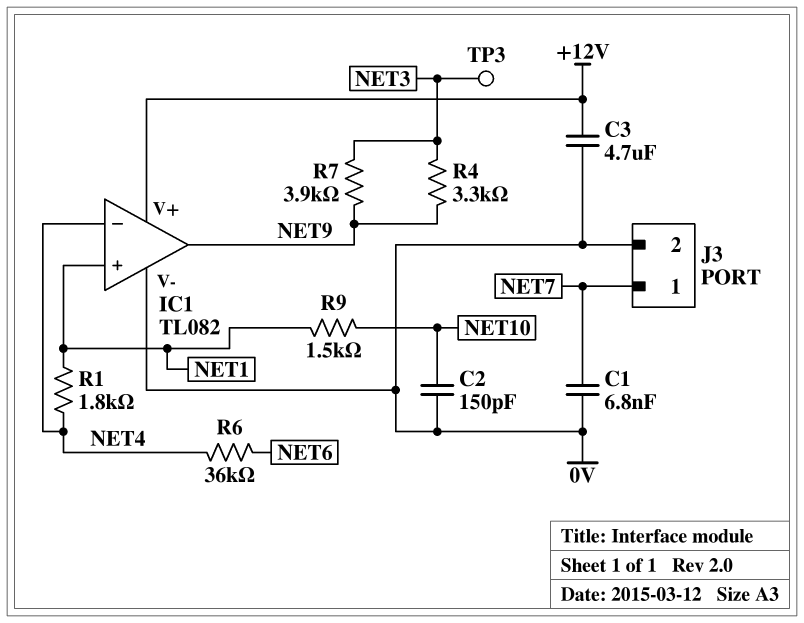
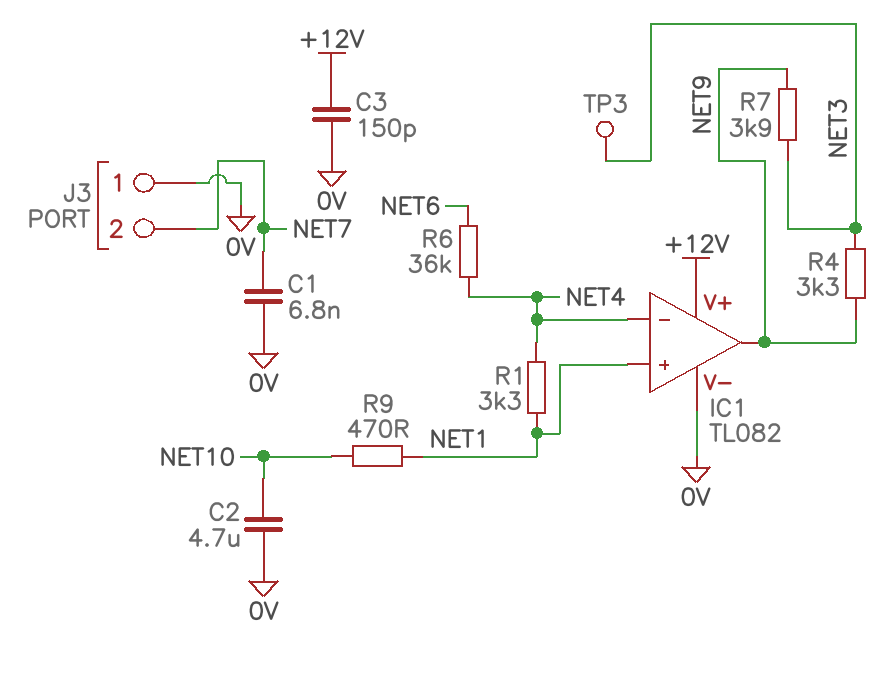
C2: 150pF (0V, NET10) -> 4.7uF (0V, NET10)
C3: 4.7uF (+12V, 0V) -> 150pF (+12V, 0V)
J3 pin 1: NET7 -> 0V
J3 pin 2: 0V -> NET7
R1: 1.8k (NET1, NET4) -> 3.3k (NET1, NET4)
R9: 1.5k (NET1, NET10) -> 470 (NET1, NET10)

